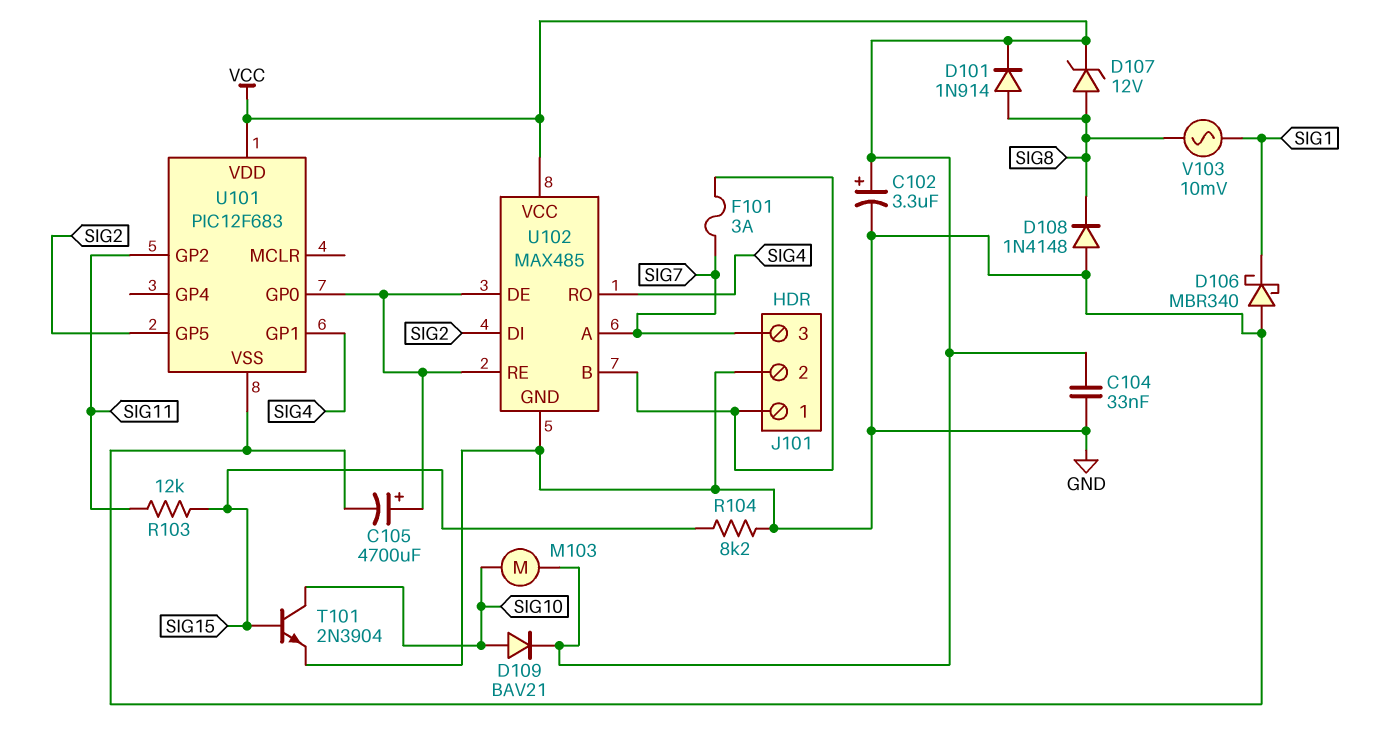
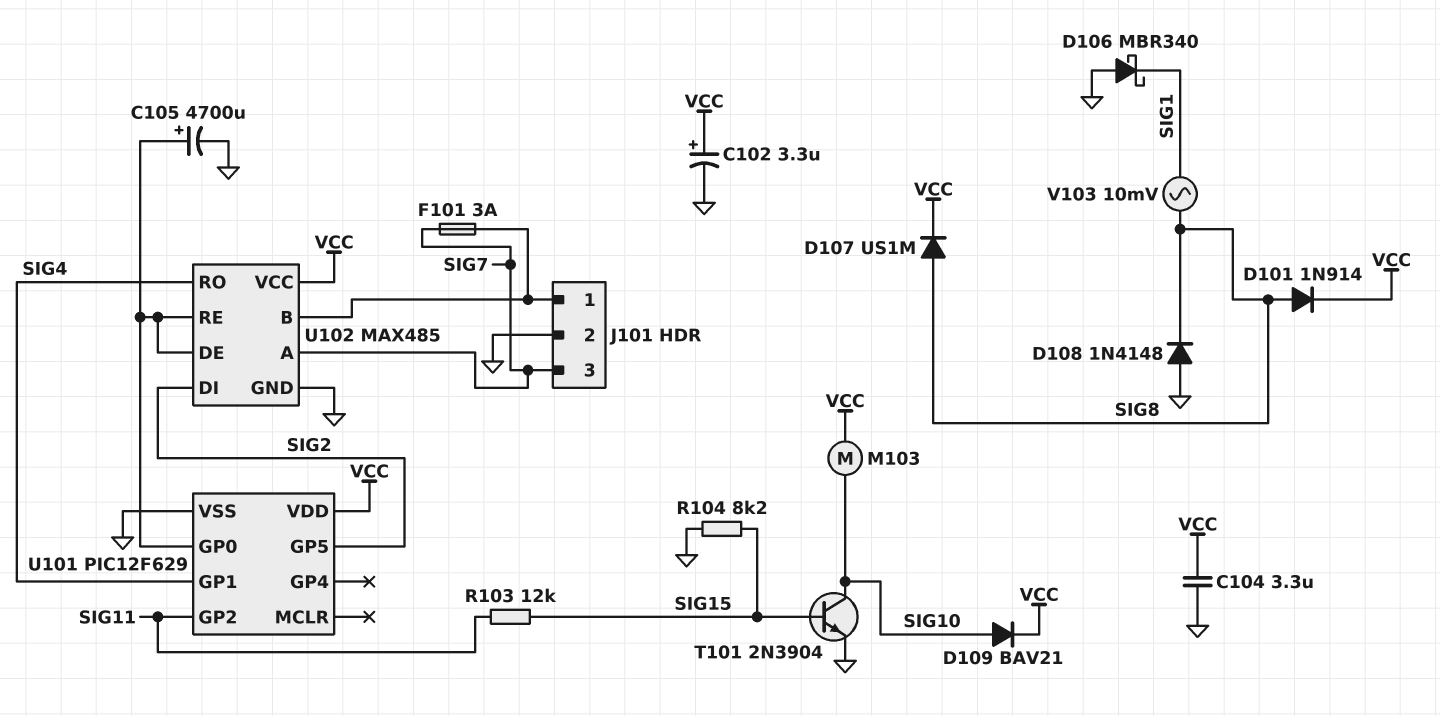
C104: 33nF (GND, VCC) -> 3.3uF (GND, VCC)
D107: zener 12V (A SIG8, K VCC) -> diode US1M (A SIG8, K VCC)
U101: PIC12F683 -> PIC12F629

